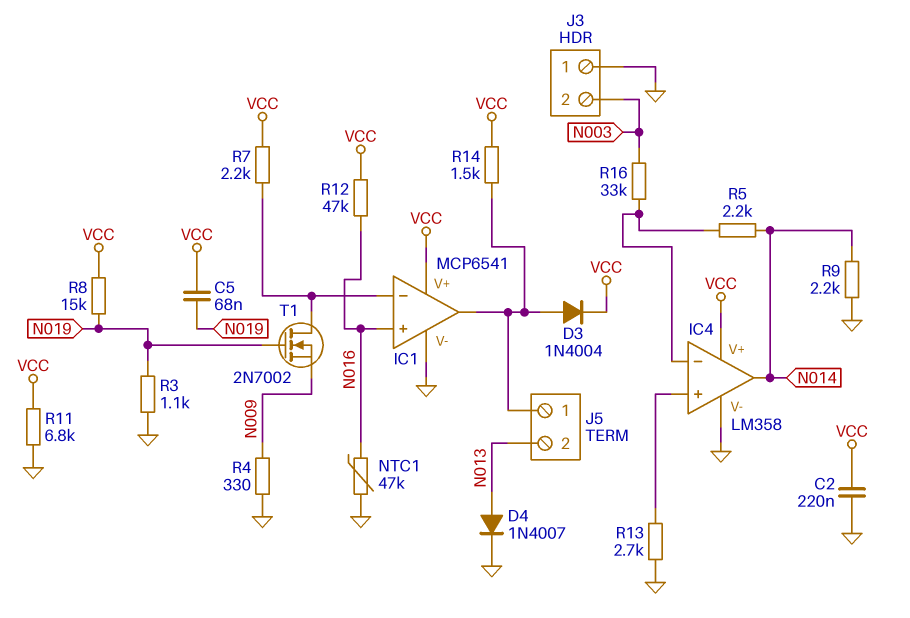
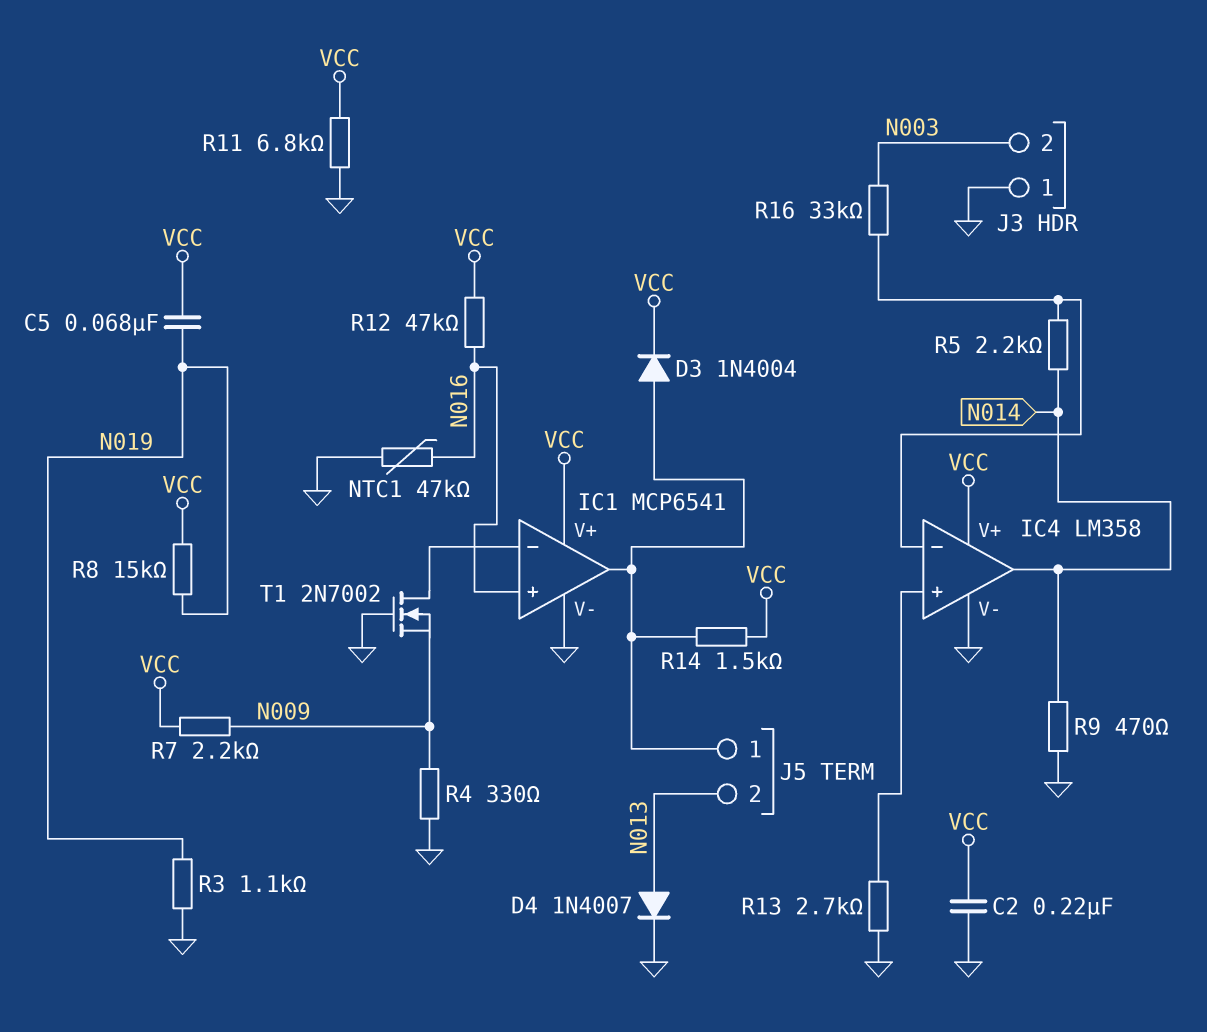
R7: 2.2k (IC1/in-, VCC) -> 2.2k (N009, VCC)
R9: 2.2k (GND, N014) -> 470 (GND, N014)
T1: NMOS 2N7002 (G N019, D IC1/in-, S N009) -> NMOS 2N7002 (G GND, D IC1/in-, S N009)

